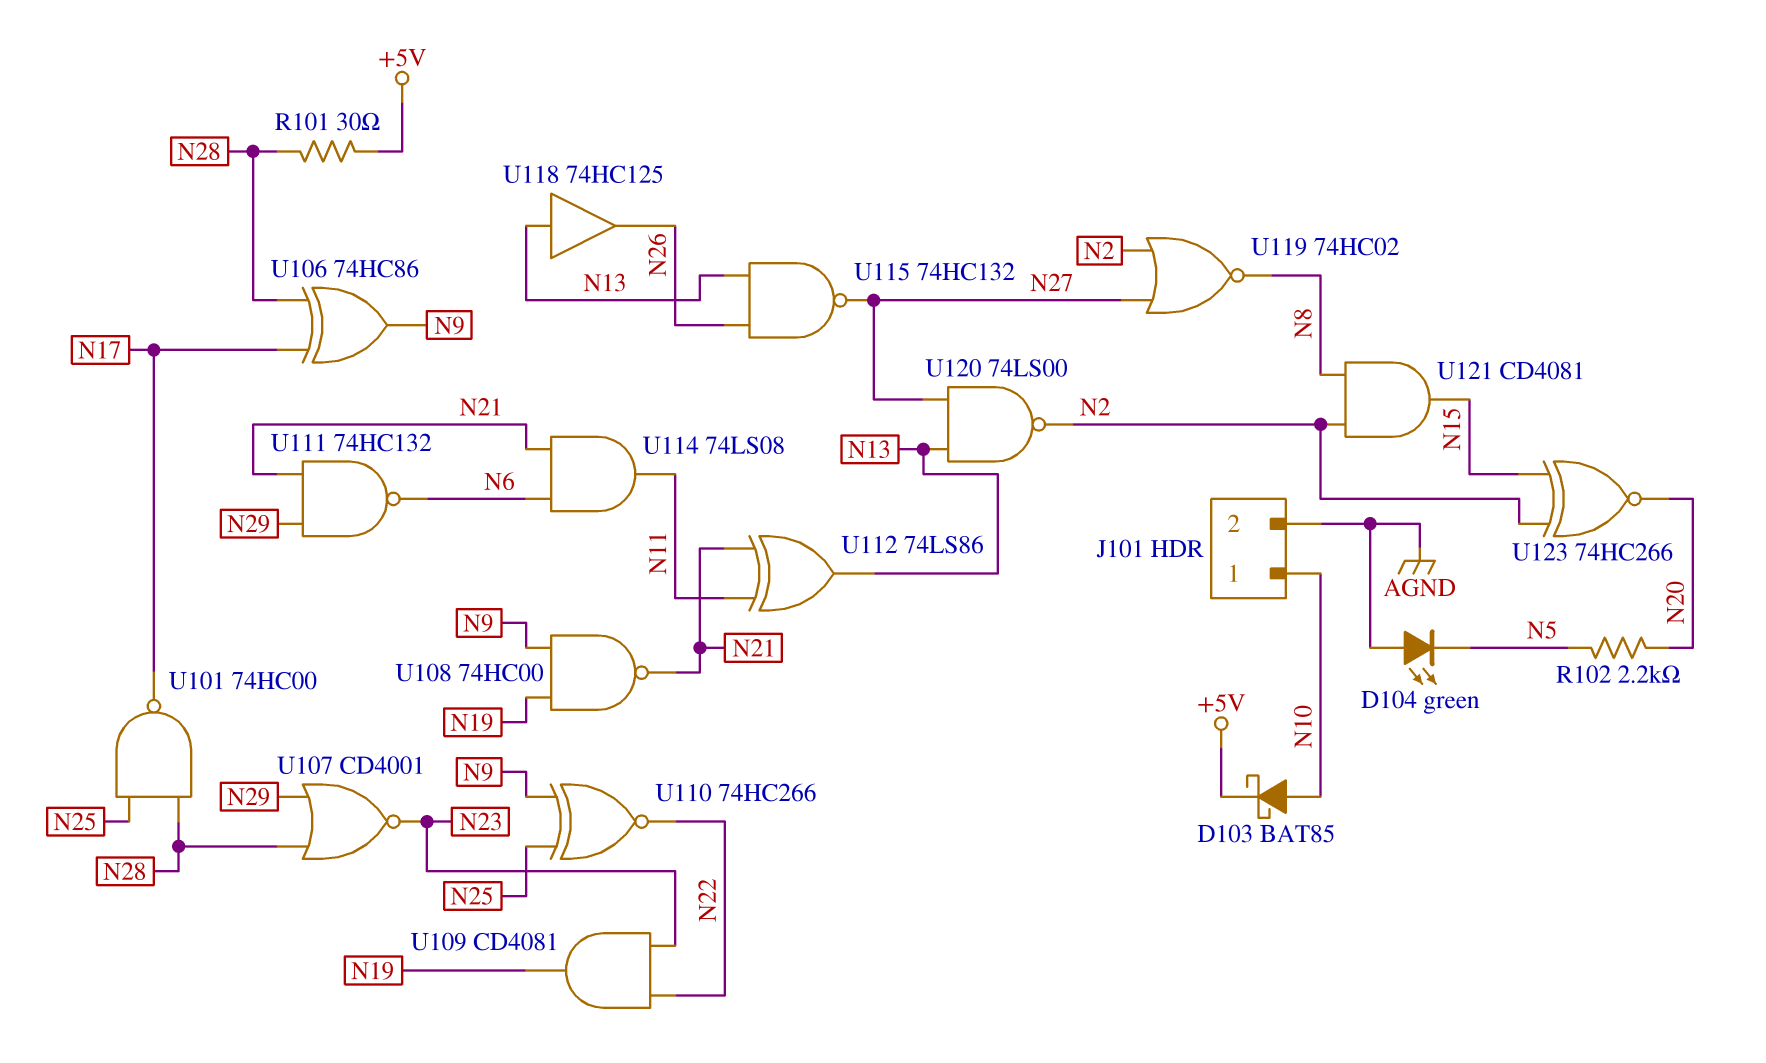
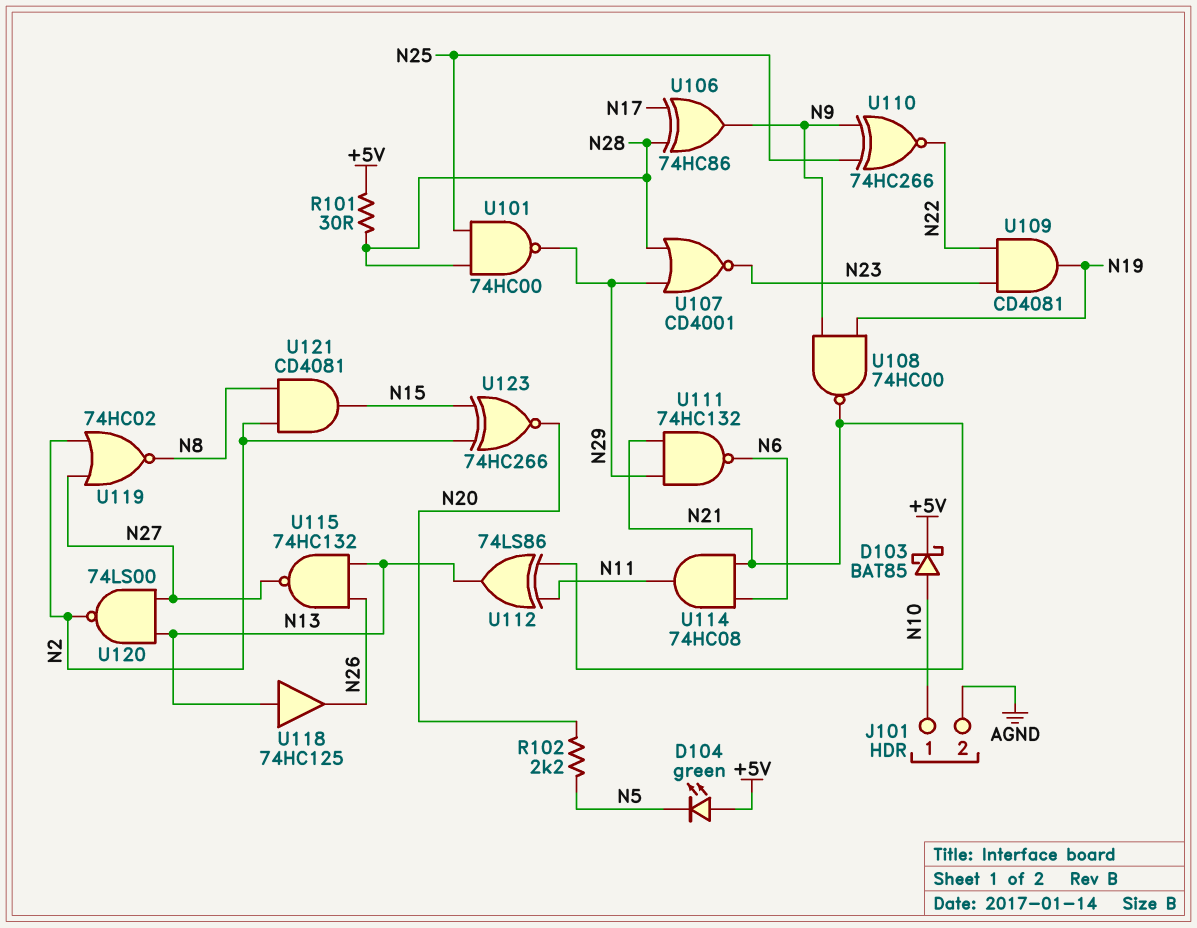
D104: LED green (A AGND, K N5) -> LED green (A +5V, K N5)
U101: NAND 74HC00 (in N25, in N28, out N17) -> NAND 74HC00 (in N25, in N28, out N29)
U114: AND 74LS08 (in N6, in N21, out N11) -> AND 74HC08 (in N6, in N21, out N11)

